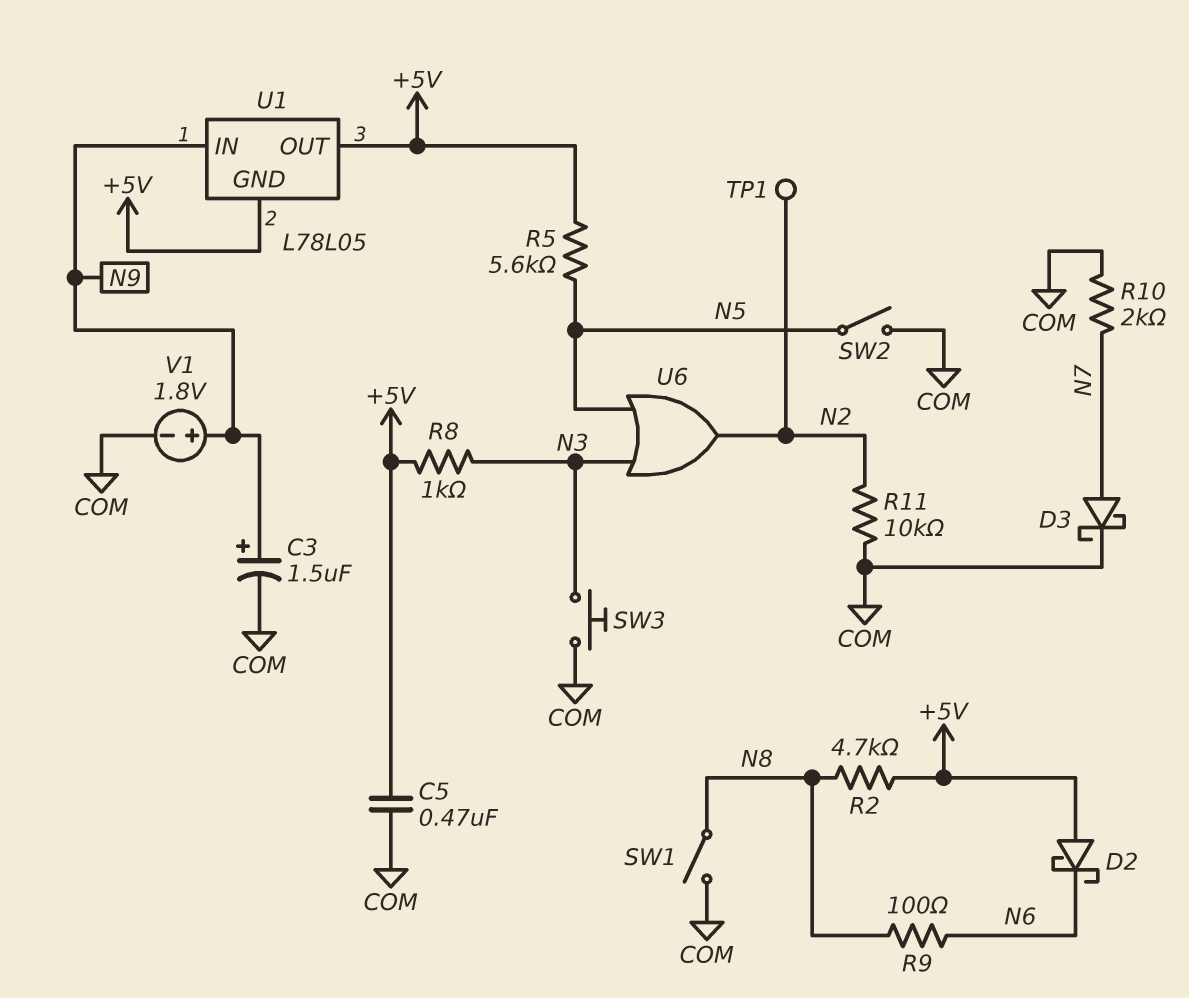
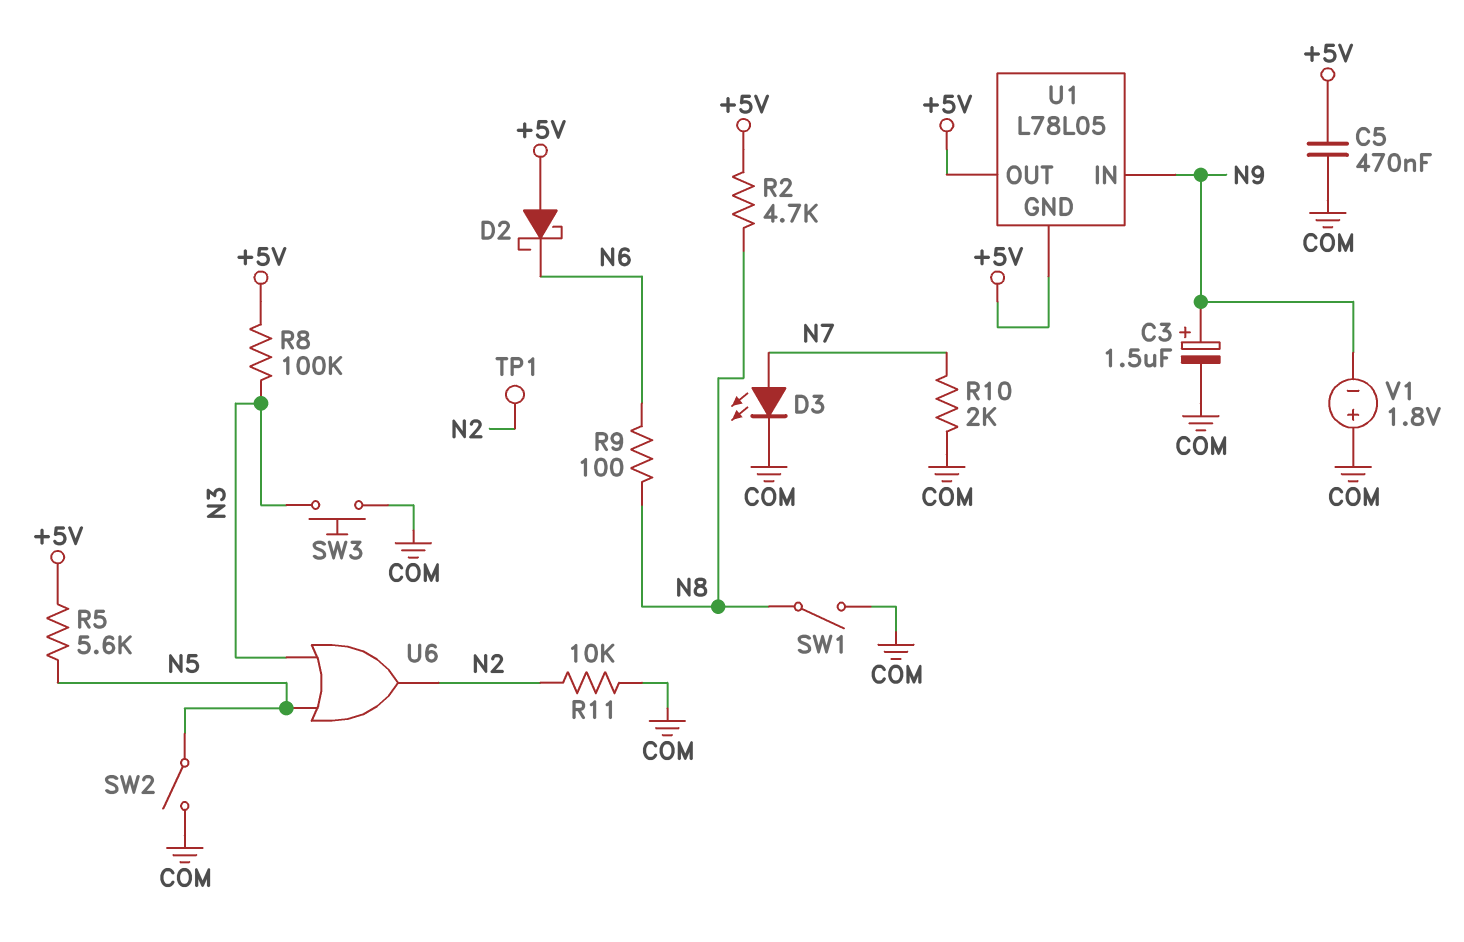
D3: schottky (A N7, K COM) -> LED (A N7, K COM)
R8: 1k (+5V, N3) -> 100k (+5V, N3)
V1: 1.8V (plus N9, minus COM) -> 1.8V (plus COM, minus N9)

